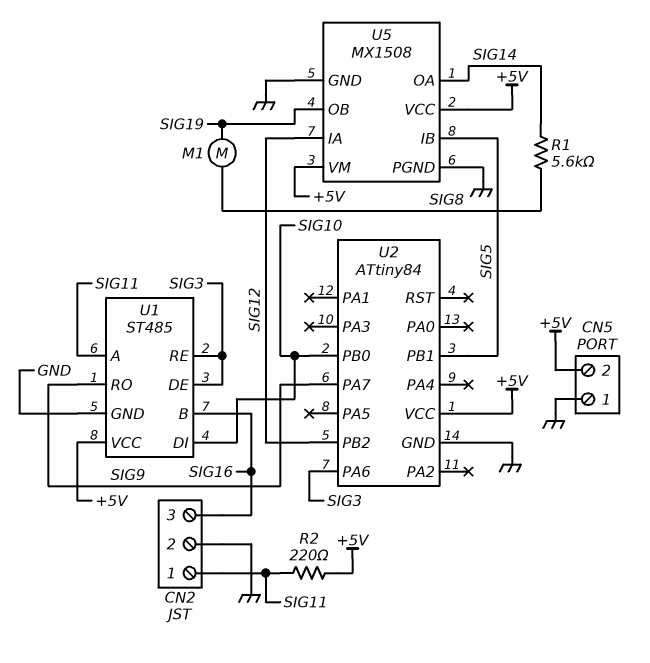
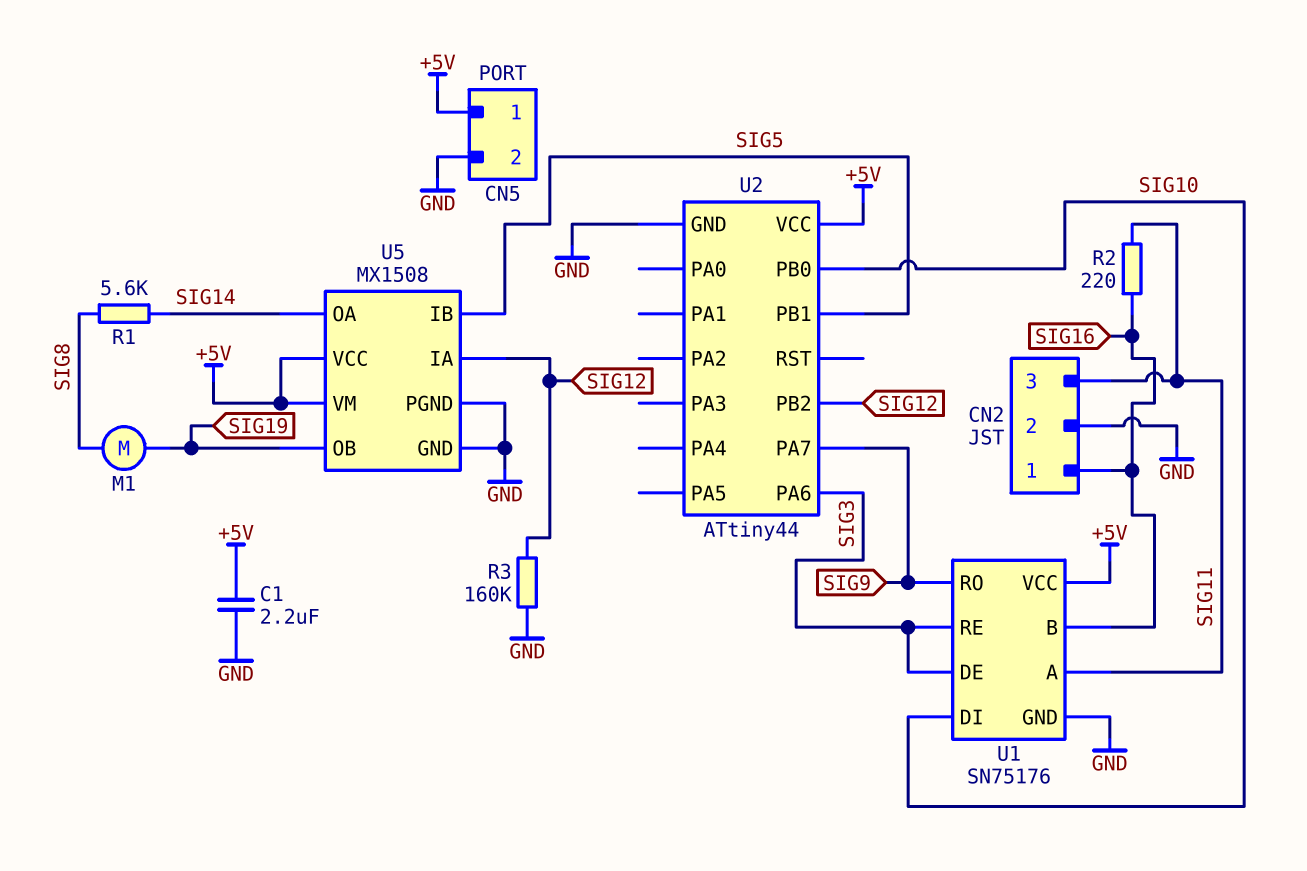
C1: none -> 2.2uF (+5V, GND)
CN2 pin 1: SIG11 -> SIG16
CN2 pin 3: SIG16 -> SIG11
CN5 pin 1: GND -> +5V
CN5 pin 2: +5V -> GND
R2: 220 (+5V, SIG11) -> 220 (SIG11, SIG16)
R3: none -> 160k (GND, SIG12)
U1: ST485 -> SN75176
U2: ATtiny84 -> ATtiny44

